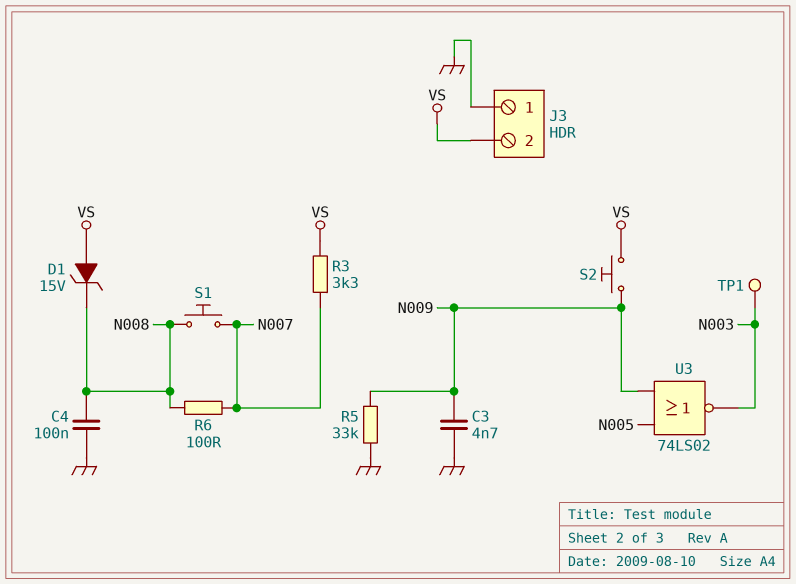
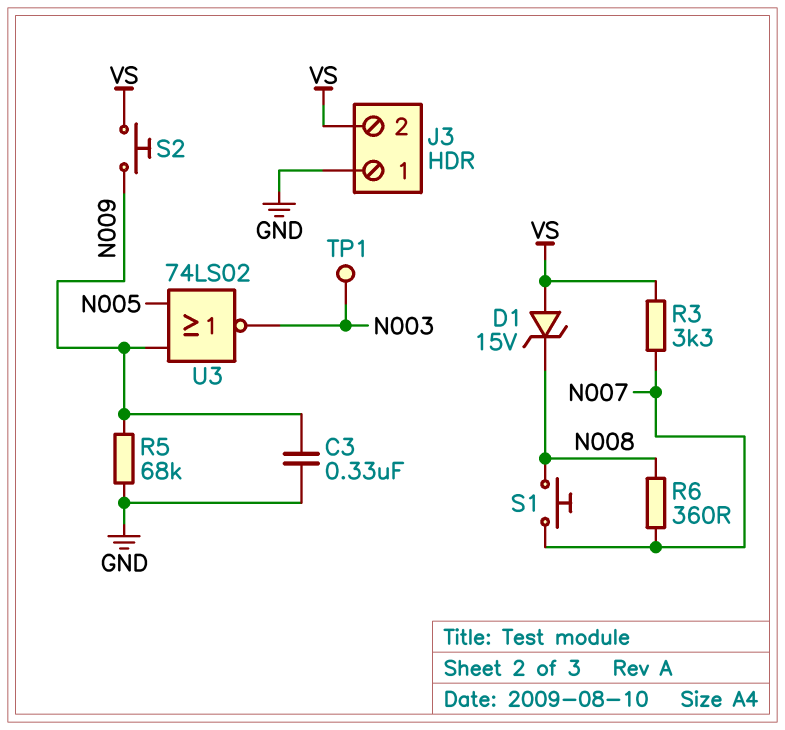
C3: 4.7nF (GND, N009) -> 330nF (GND, N009)
C4: 100nF (GND, N008) -> none
R5: 33k (GND, N009) -> 68k (GND, N009)
R6: 100 (N007, N008) -> 360 (N007, N008)

